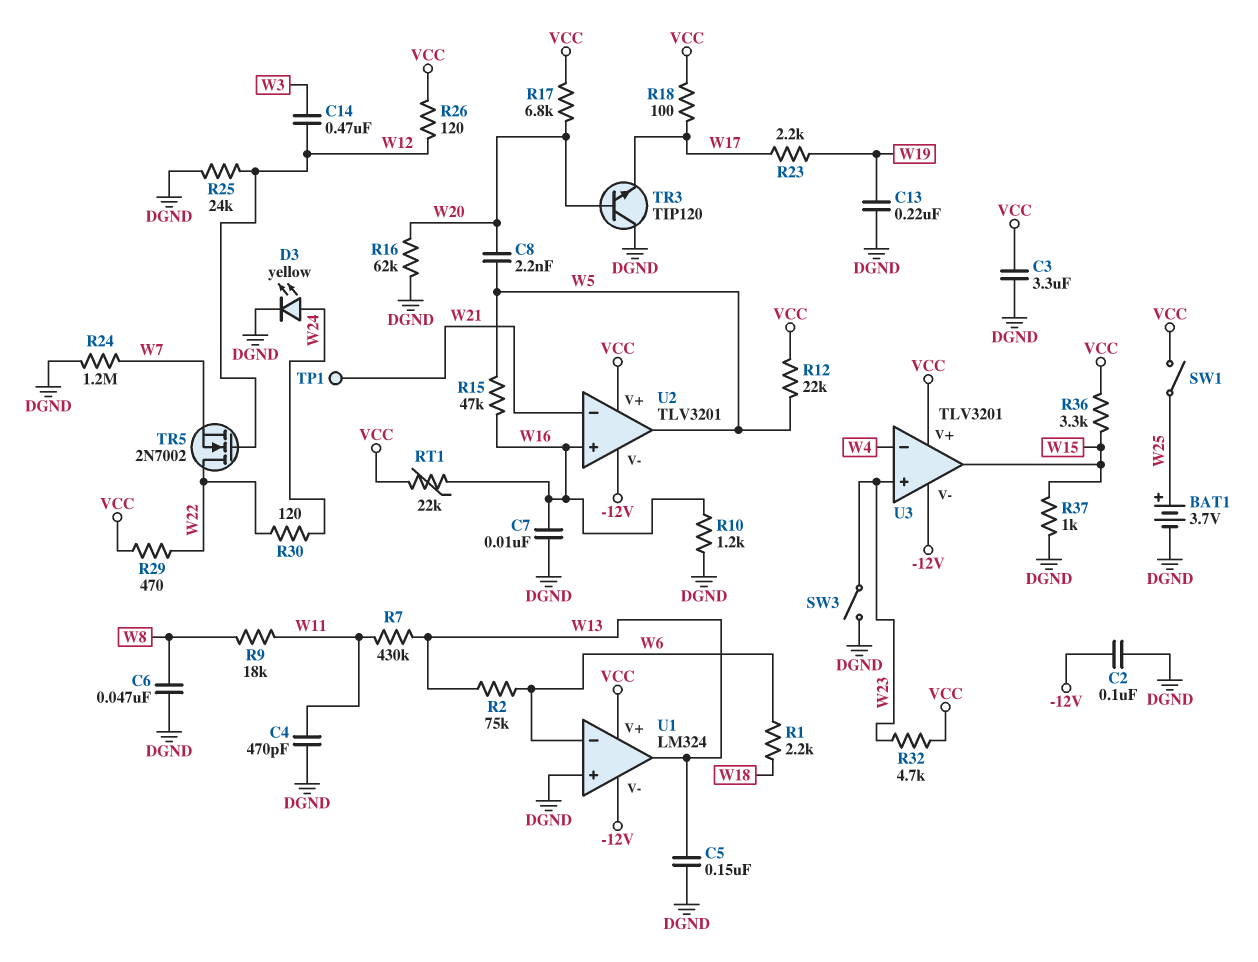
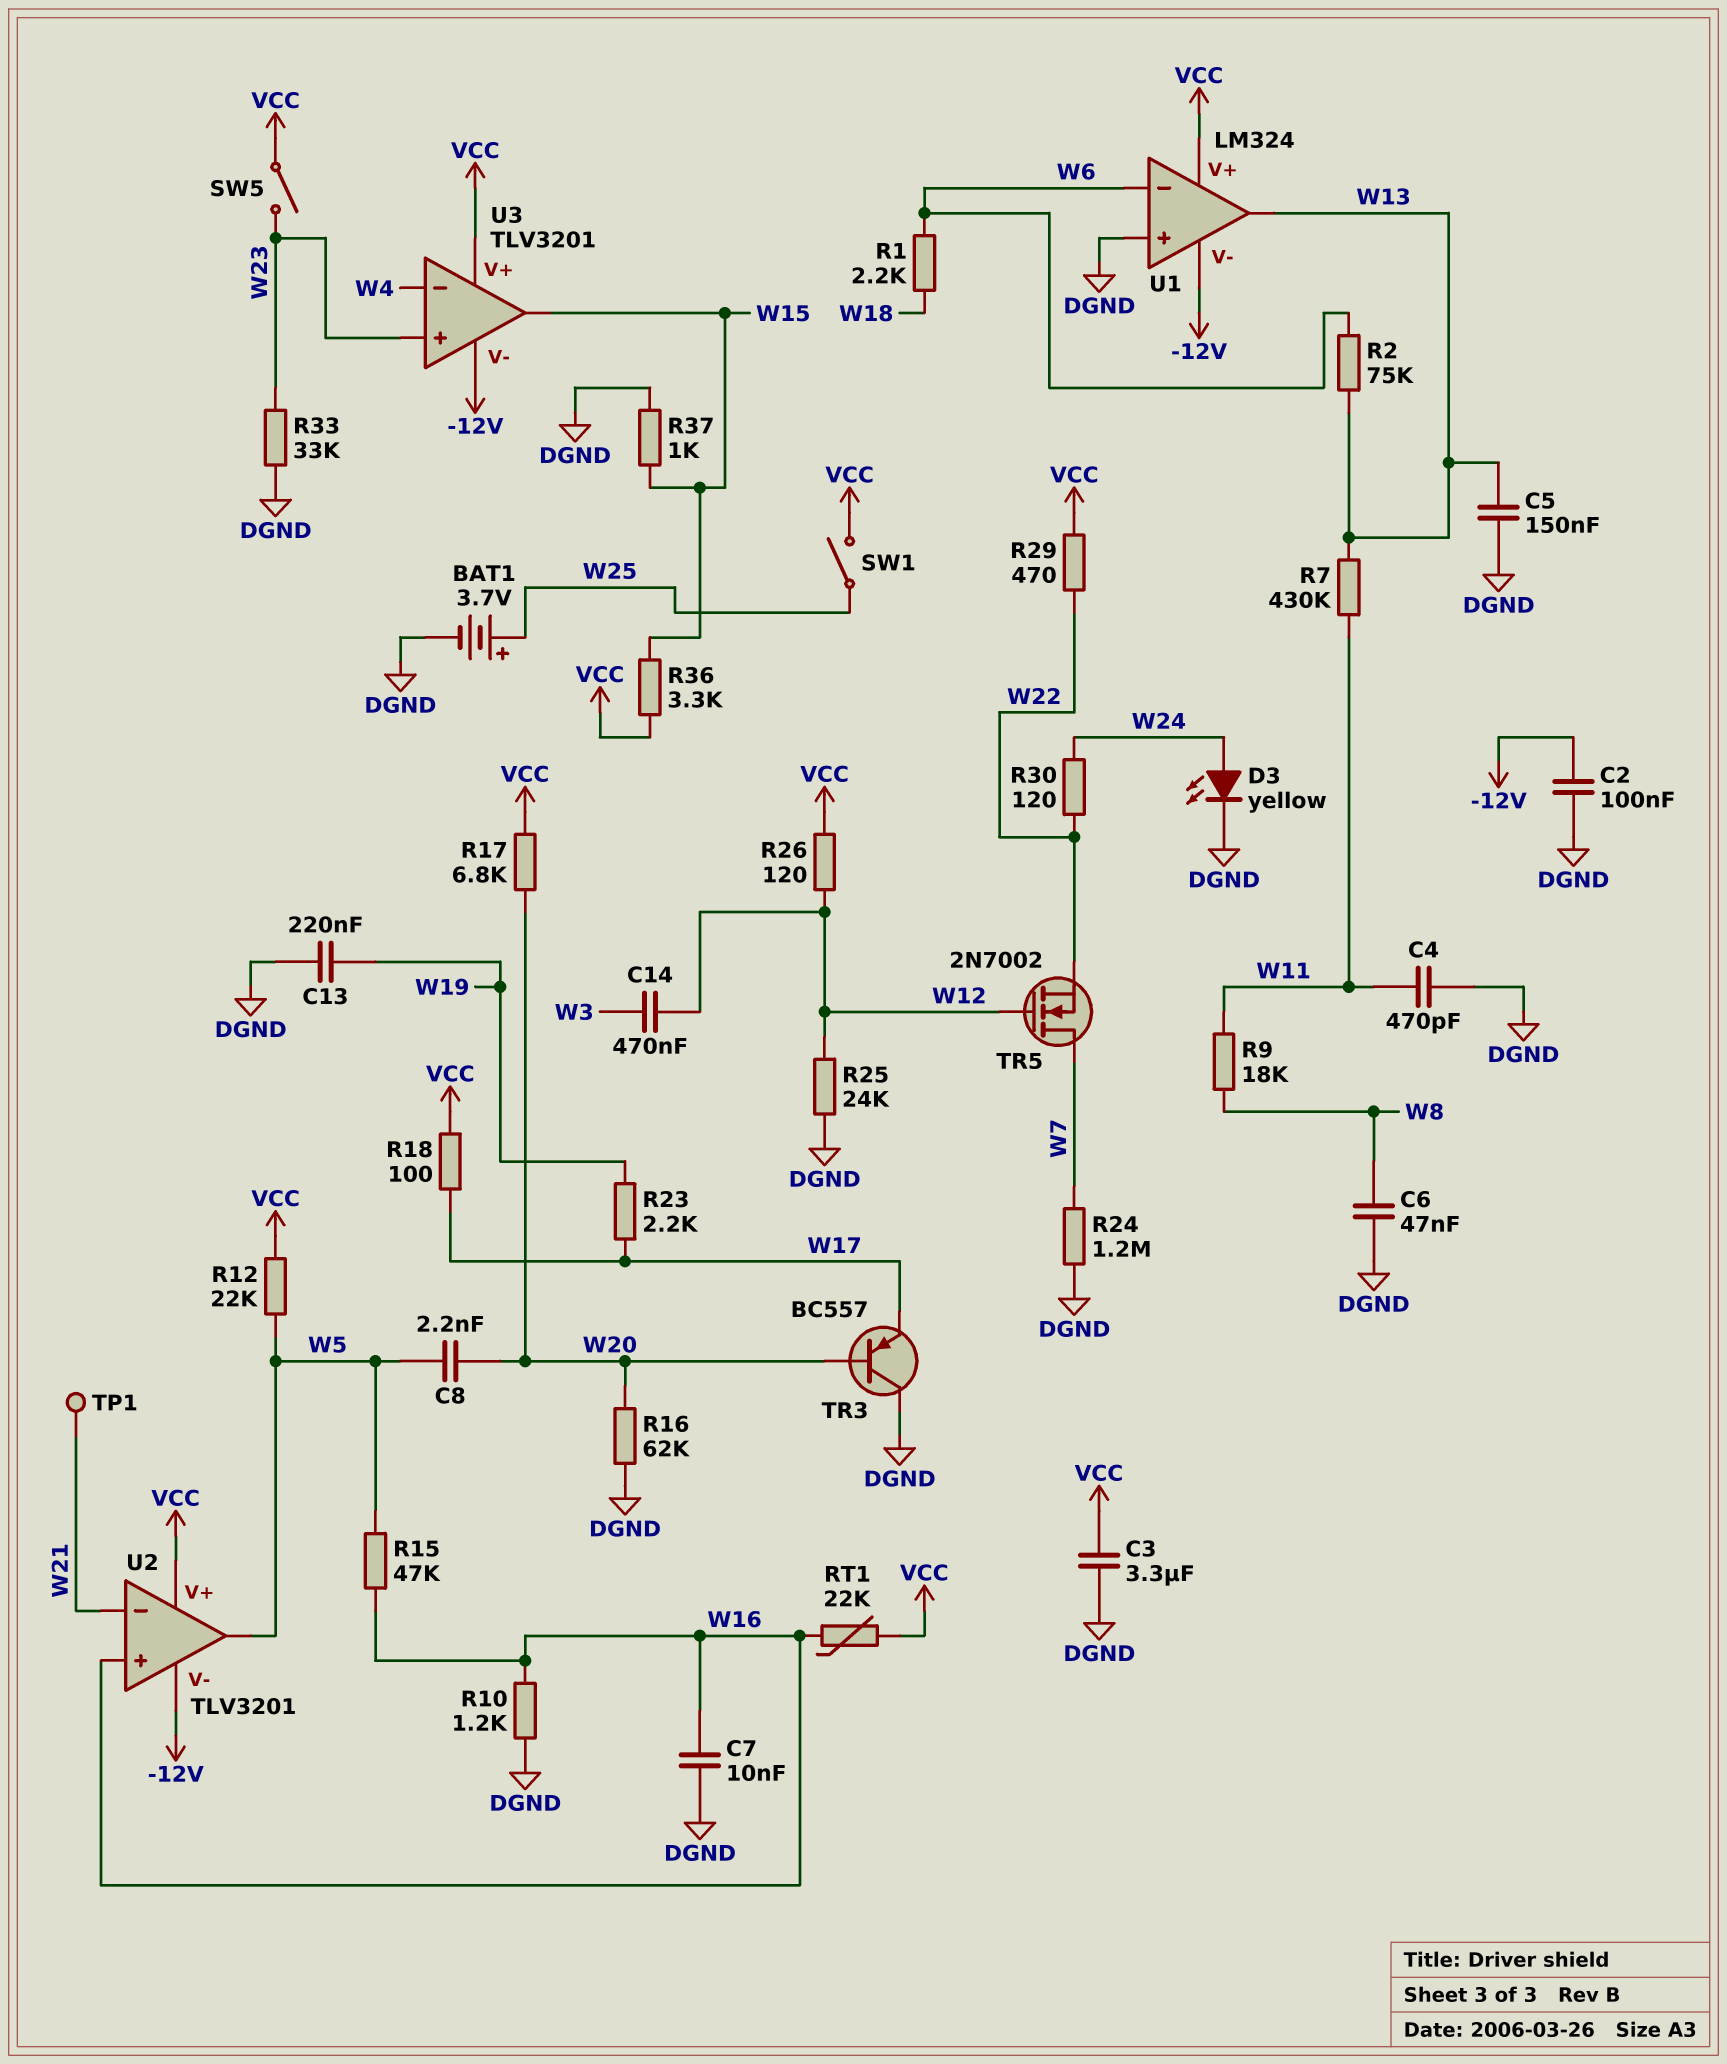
R32: 4.7k (VCC, W23) -> none
R33: none -> 33k (DGND, W23)
SW3: switch (DGND, W23) -> none
SW5: none -> switch (VCC, W23)
TR3: NPN TIP120 (B W20, C DGND, E W17) -> PNP BC557 (B W20, C DGND, E W17)
TR5: NMOS 2N7002 (G W12, D W22, S W7) -> NMOS 2N7002 (G W12, D W7, S W22)

